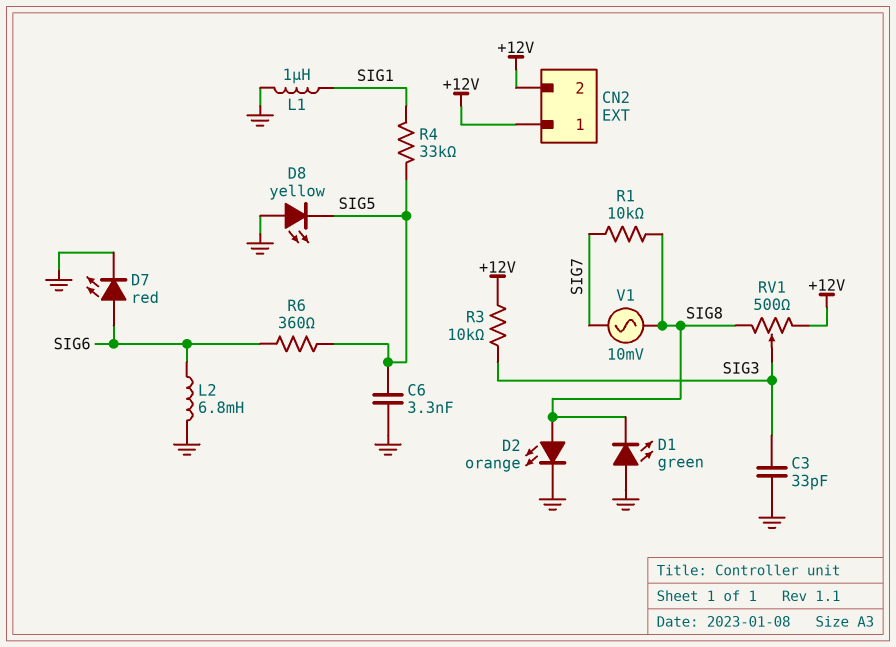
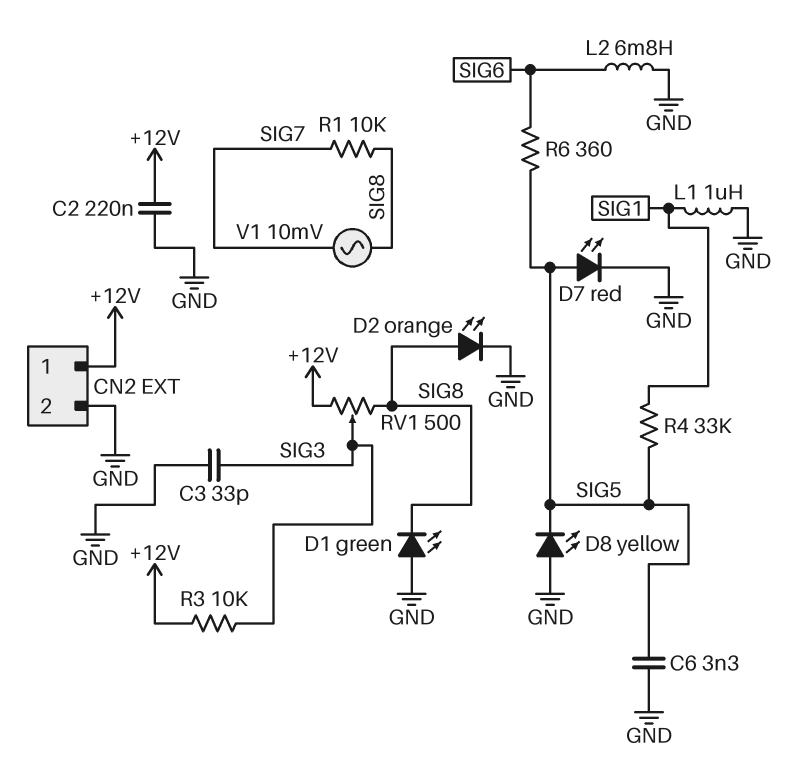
C2: none -> 220nF (+12V, GND)
CN2 pin 2: +12V -> GND
D7: LED red (A SIG6, K GND) -> LED red (A SIG5, K GND)

